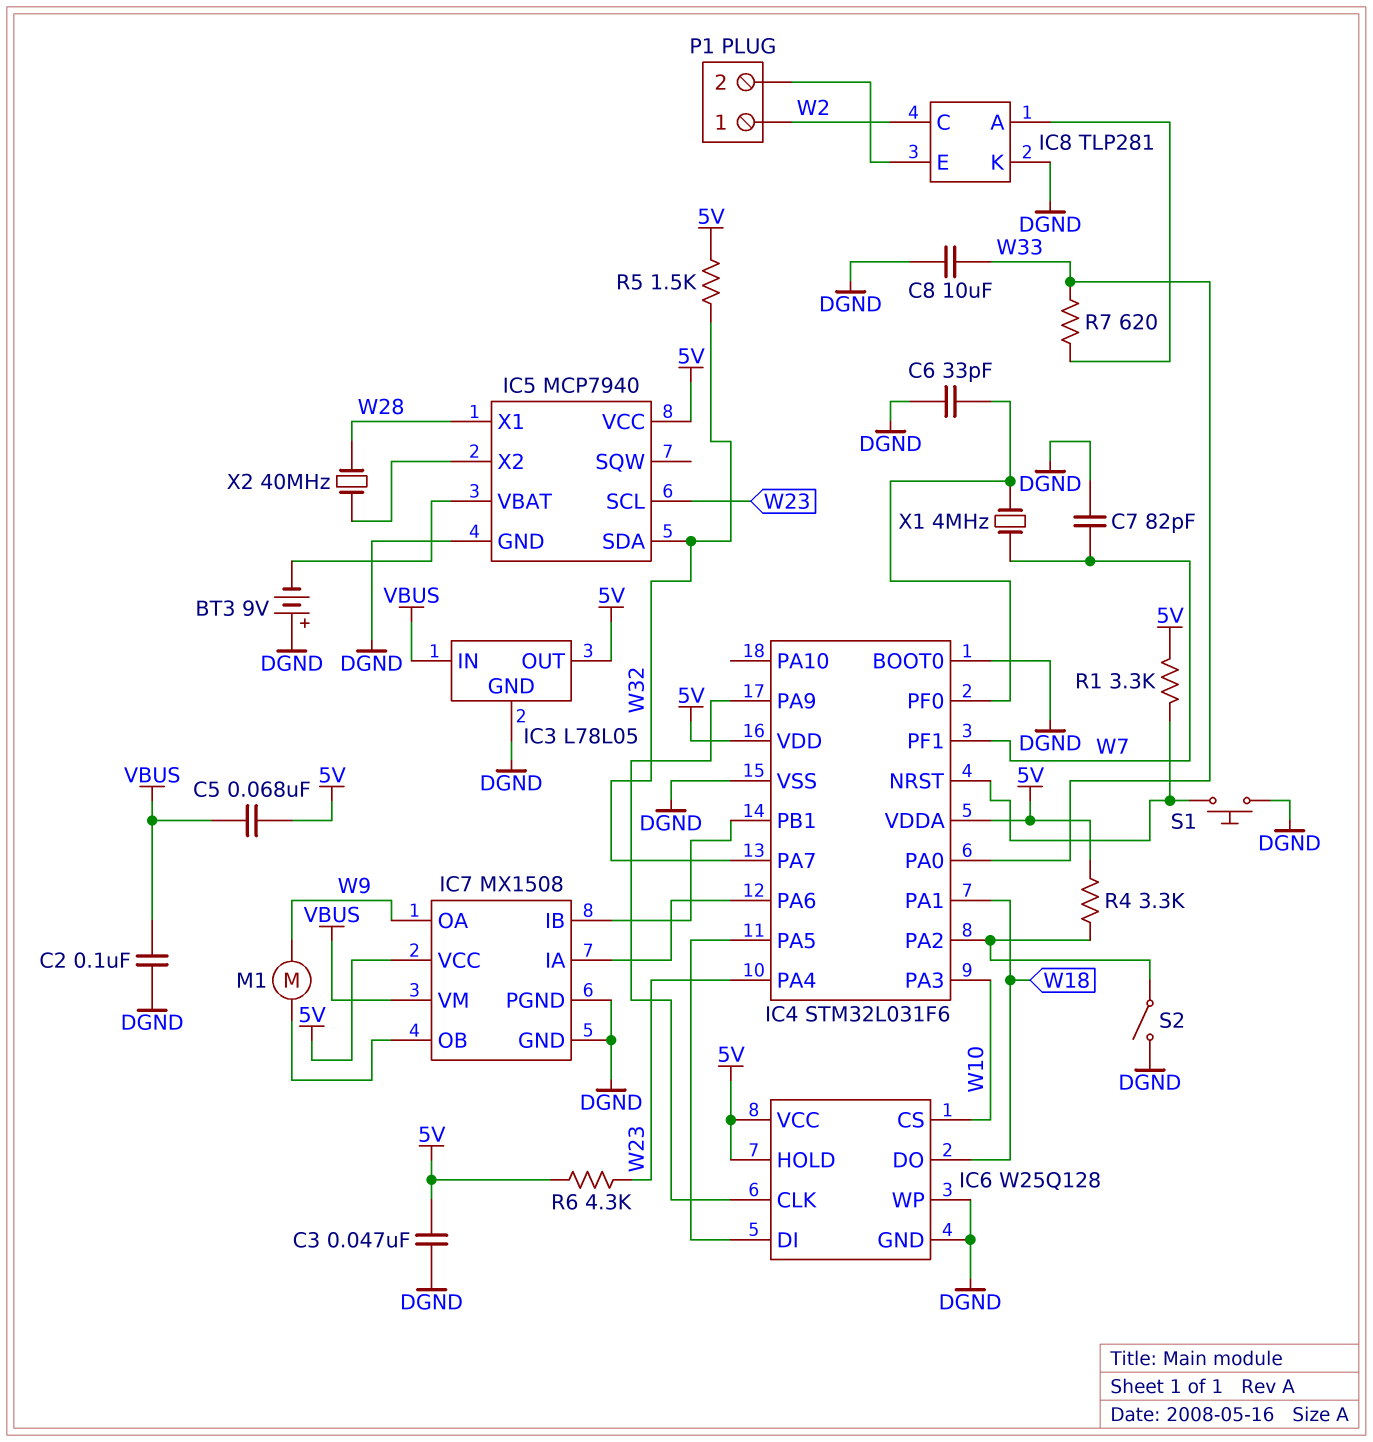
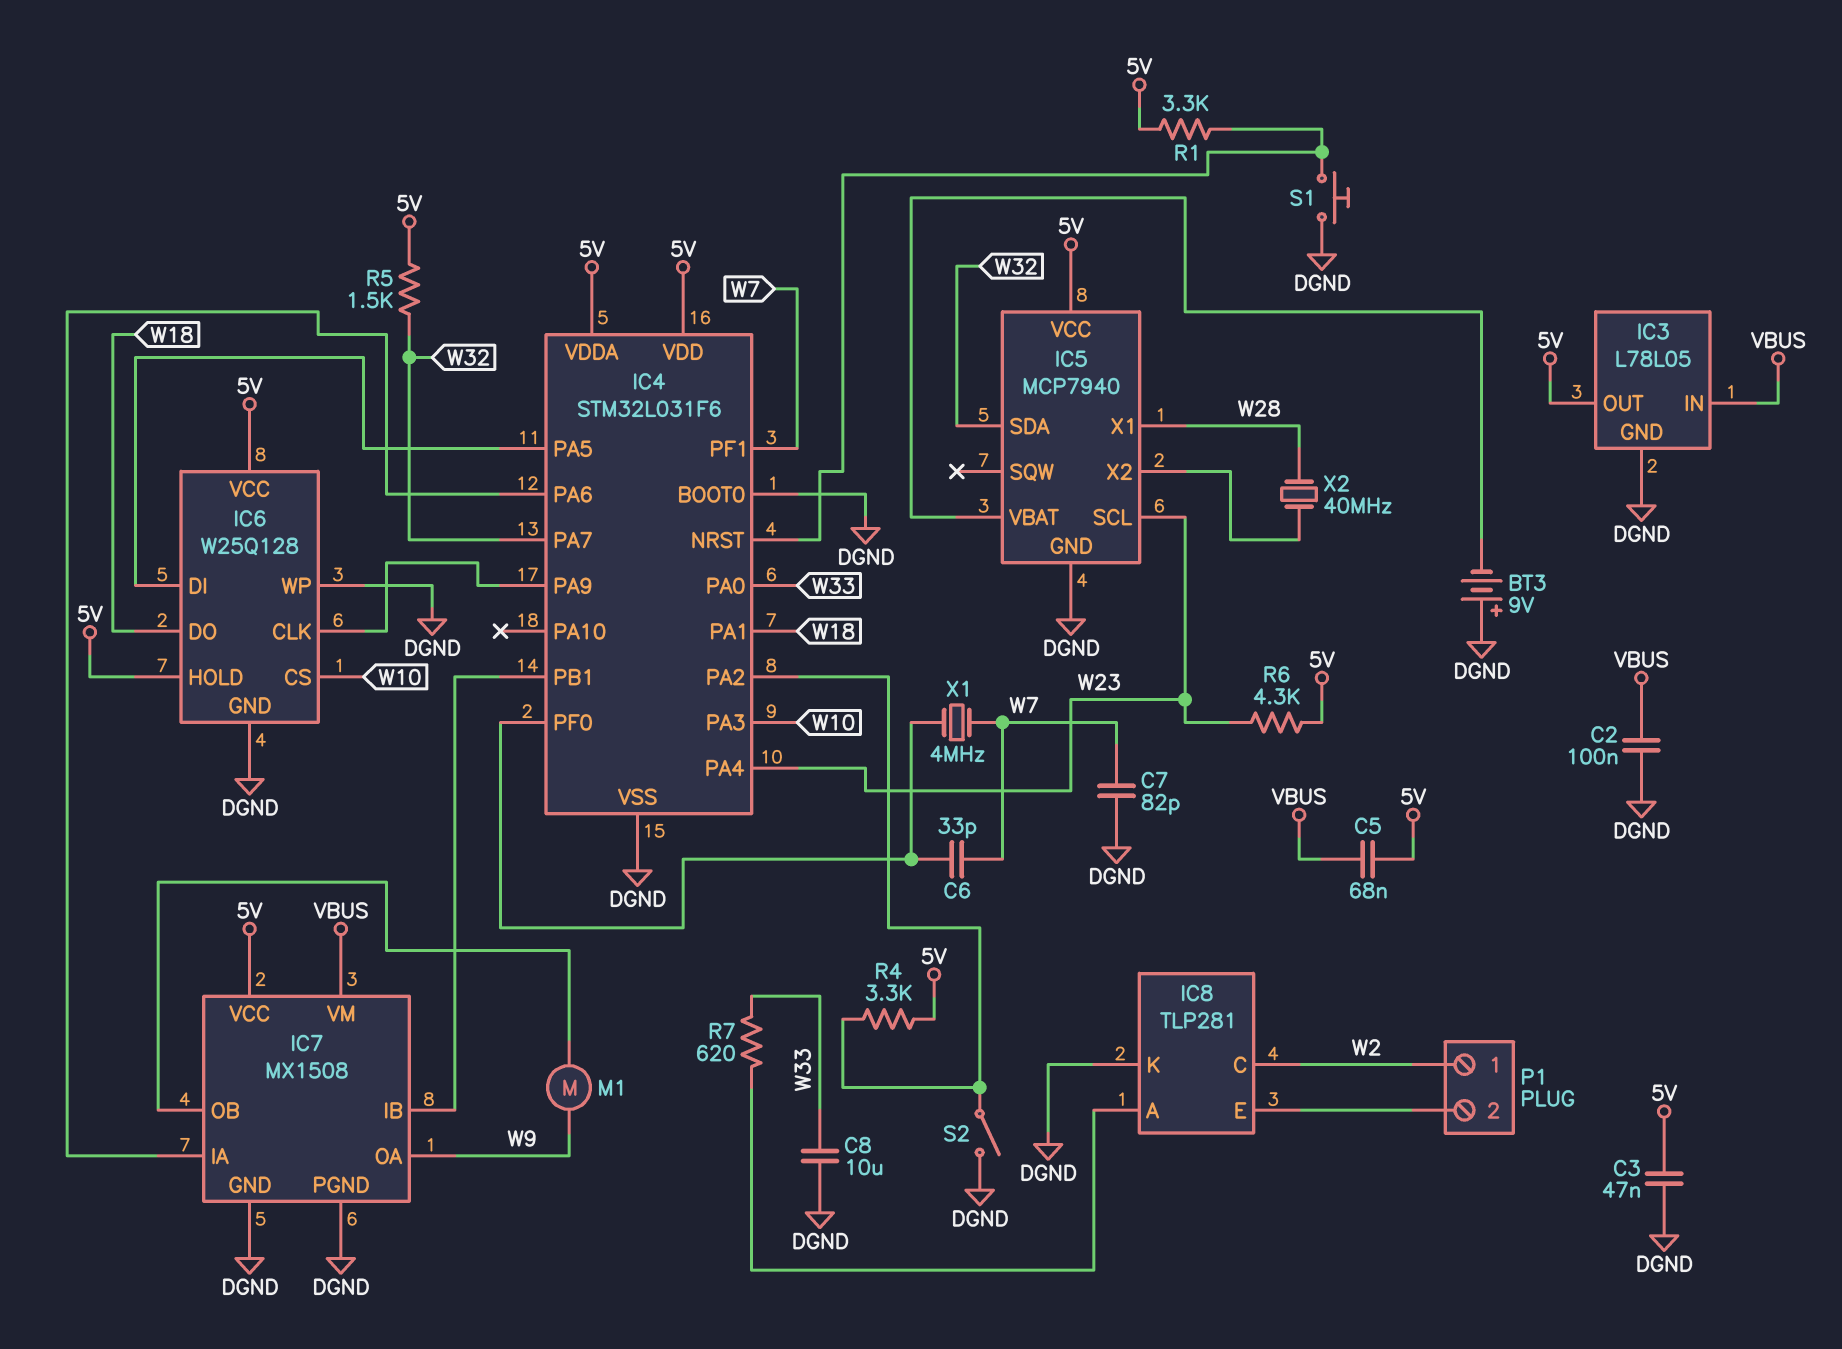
C6: 33pF (DGND, IC4/PF0) -> 33pF (IC4/PF0, W7)

